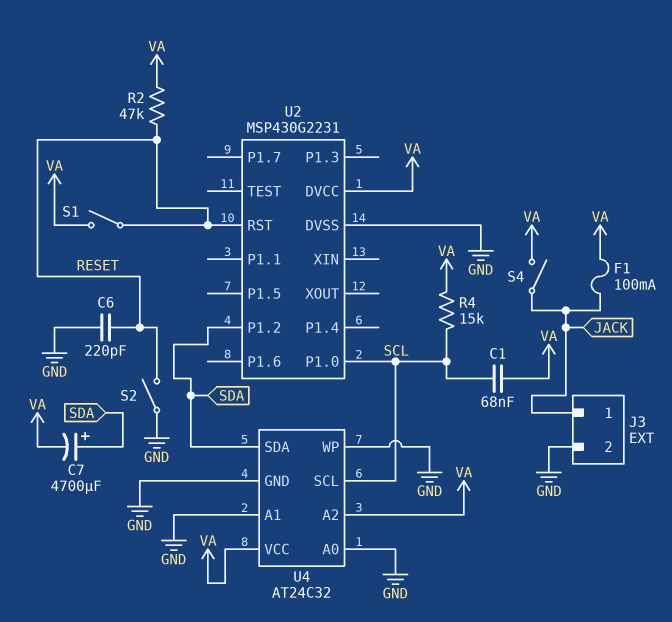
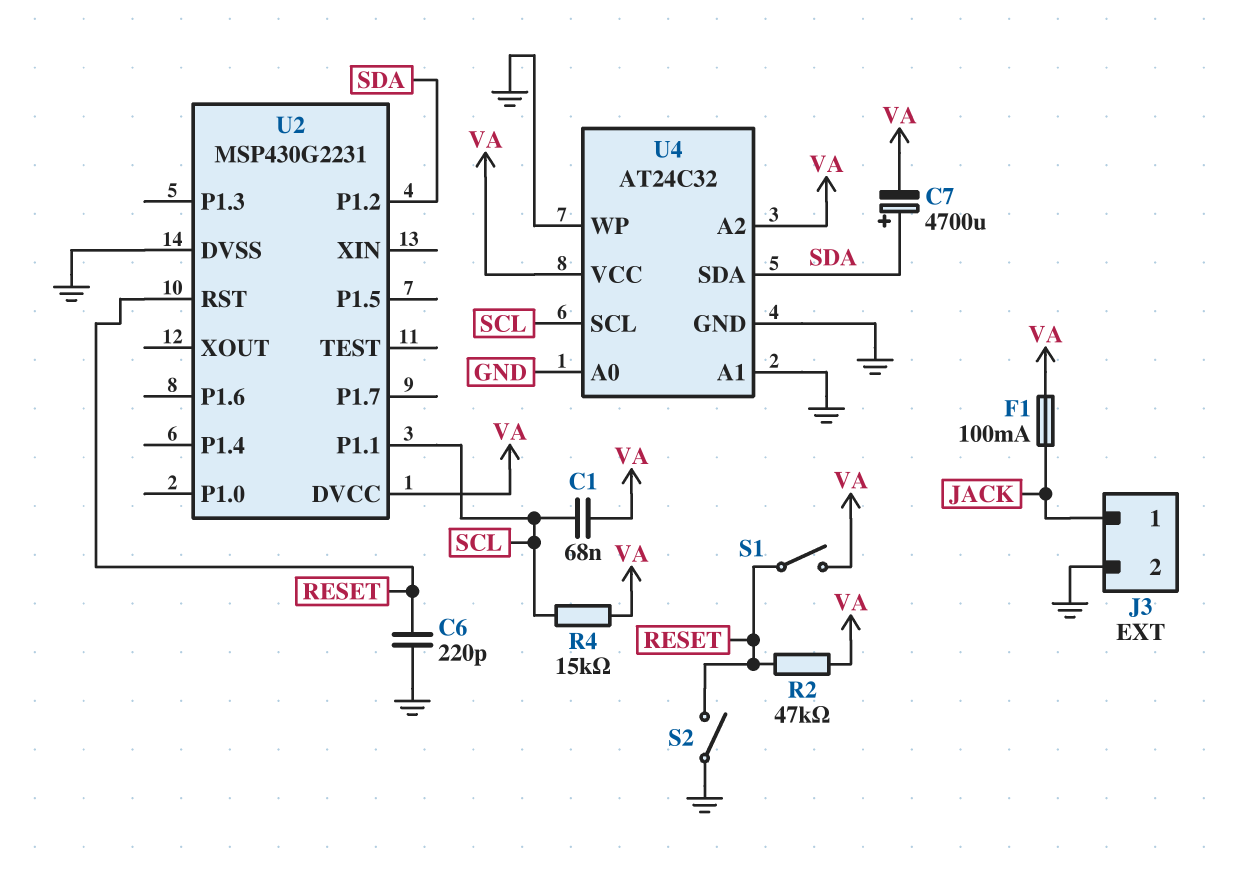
S4: switch (JACK, VA) -> none
U2 pin P1.0: SCL -> none
U2 pin P1.1: none -> SCL

